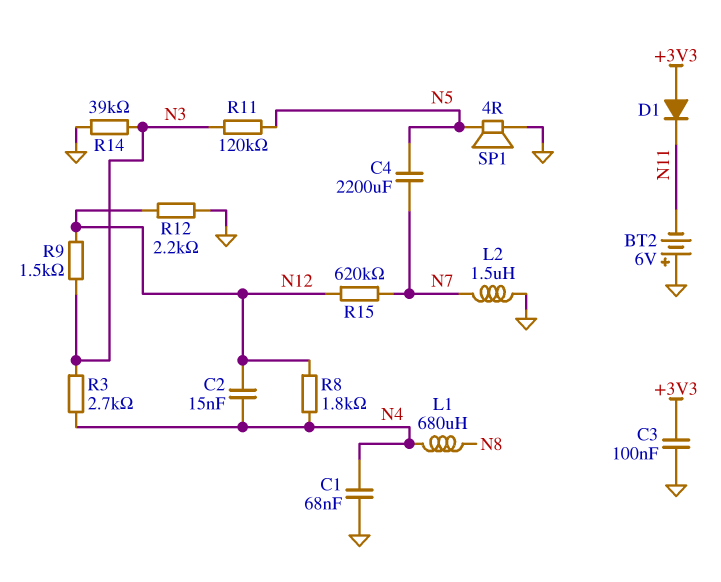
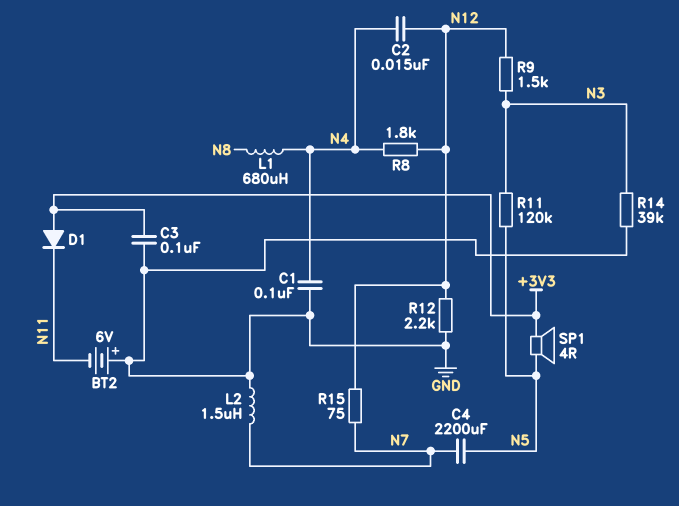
C1: 68nF (GND, N4) -> 100nF (GND, N4)
R3: 2.7k (N3, N4) -> none
R15: 620k (N7, N12) -> 75 (N7, N12)
SP1: speaker 4R (GND, N5) -> speaker 4R (+3V3, N5)

